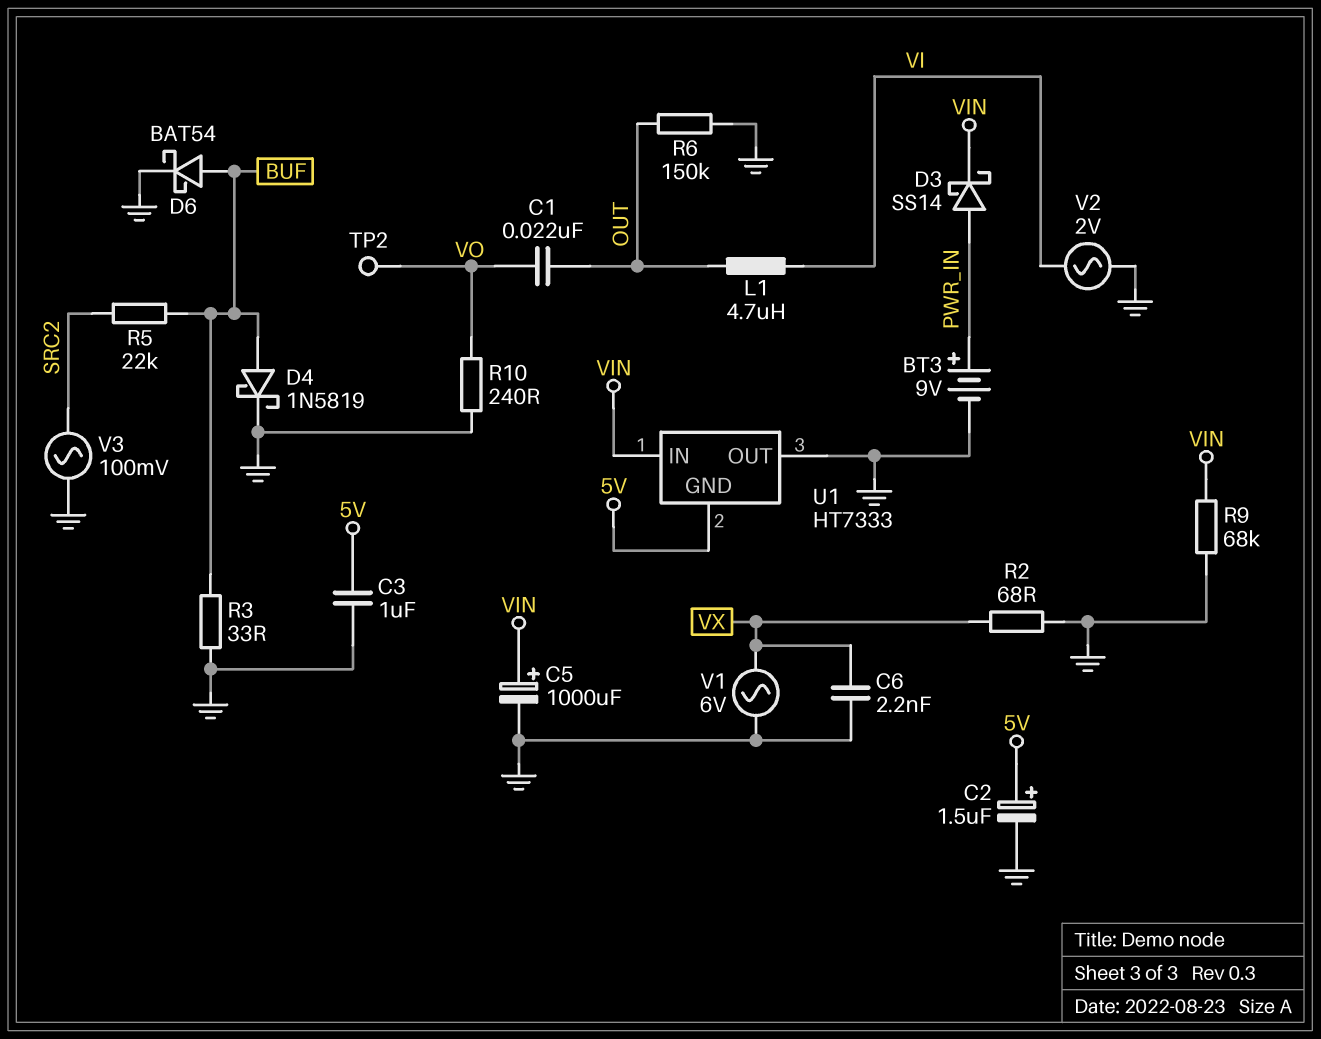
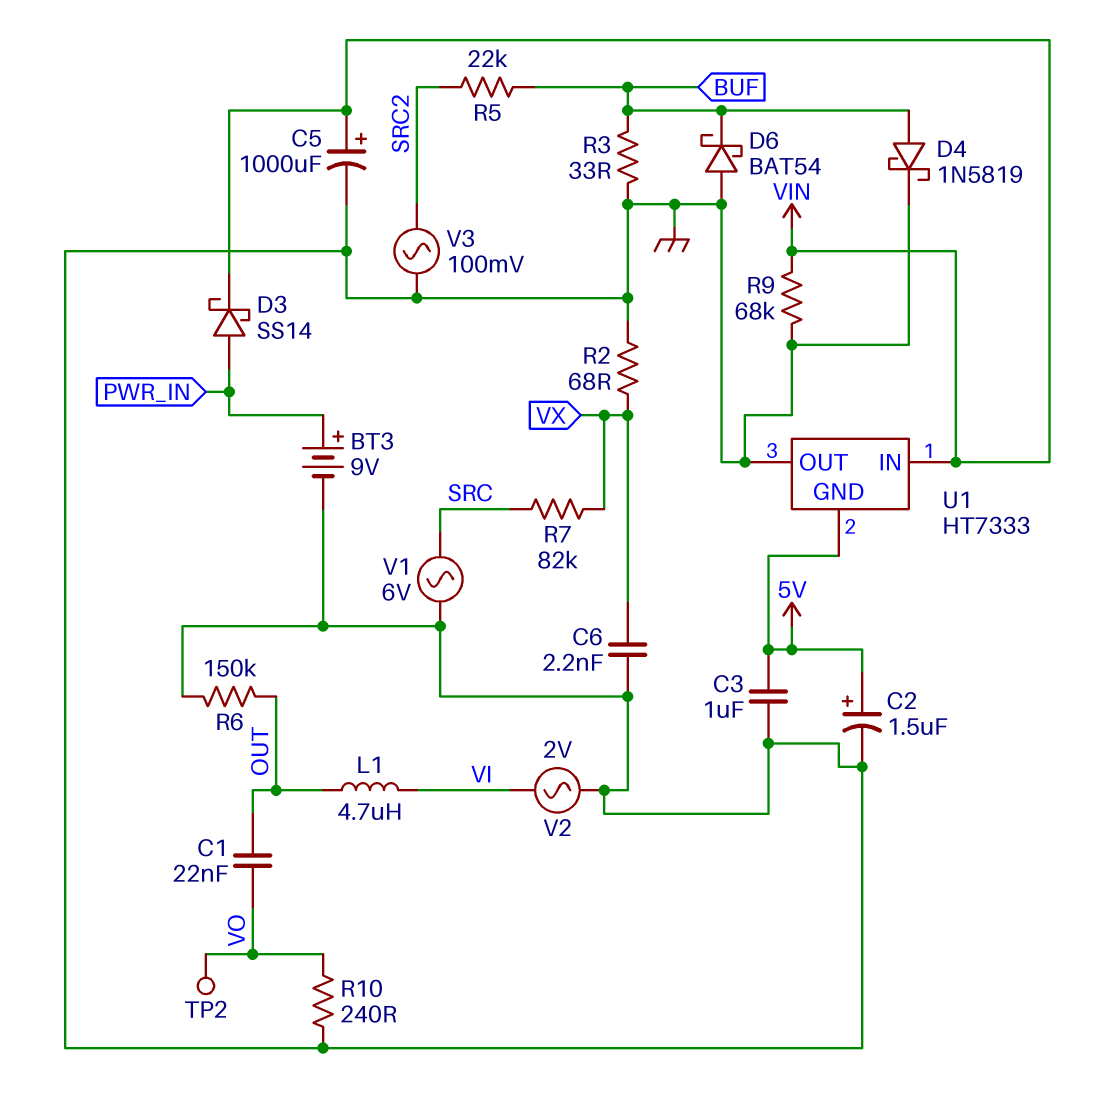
D6: schottky BAT54 (A BUF, K GND) -> schottky BAT54 (A GND, K BUF)
R7: none -> 82k (SRC, VX)
V1: AC 6V (GND, VX) -> AC 6V (GND, SRC)

